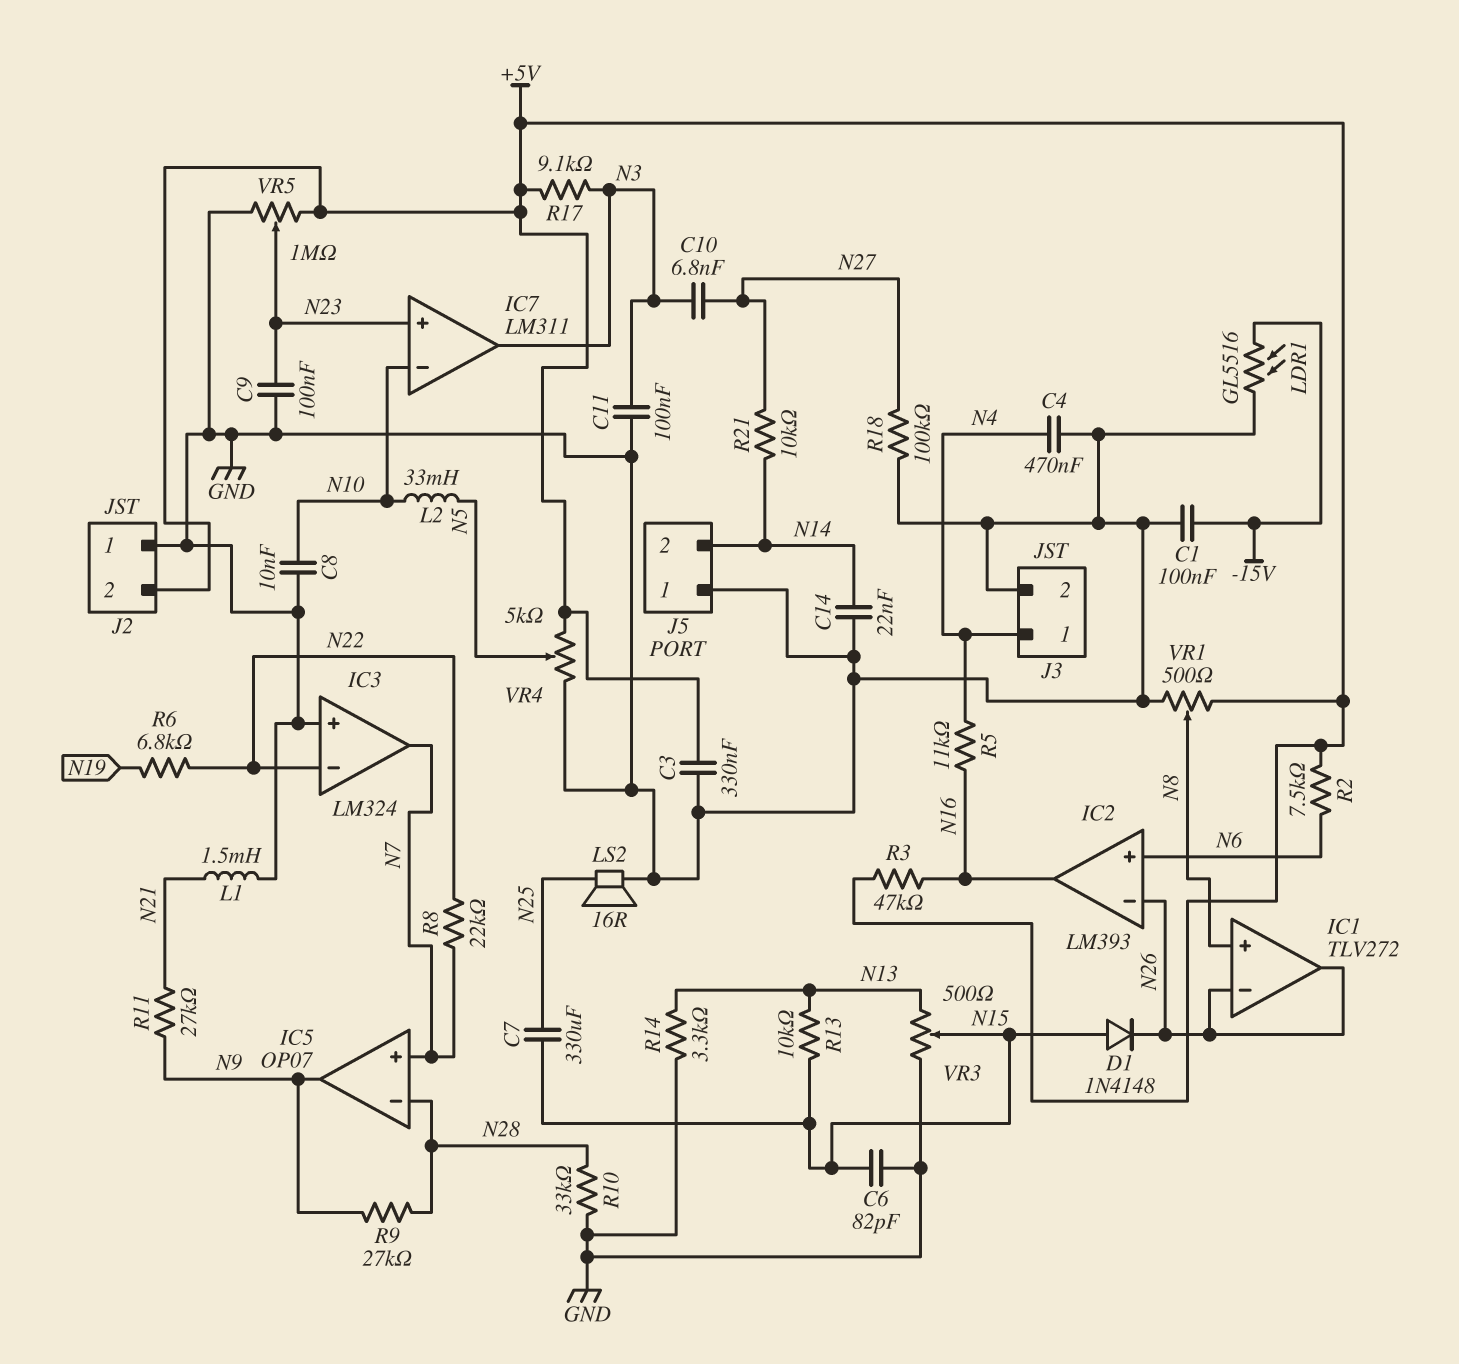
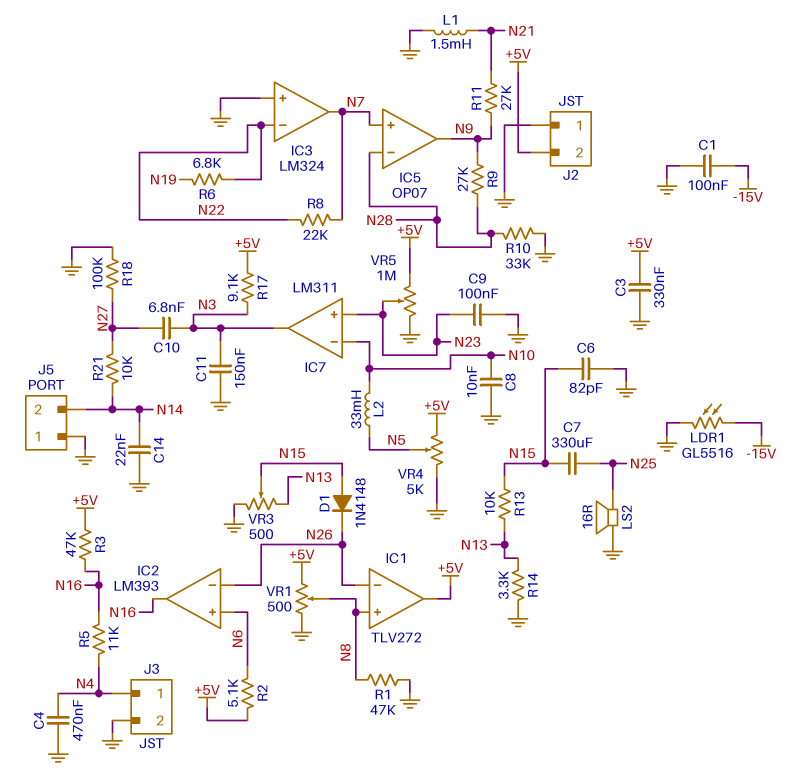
C11: 100nF (GND, N3) -> 150nF (GND, N3)
IC1 pin out: N26 -> +5V
R1: none -> 47k (GND, N8)
R2: 7.5k (+5V, N6) -> 5.1k (+5V, N6)

